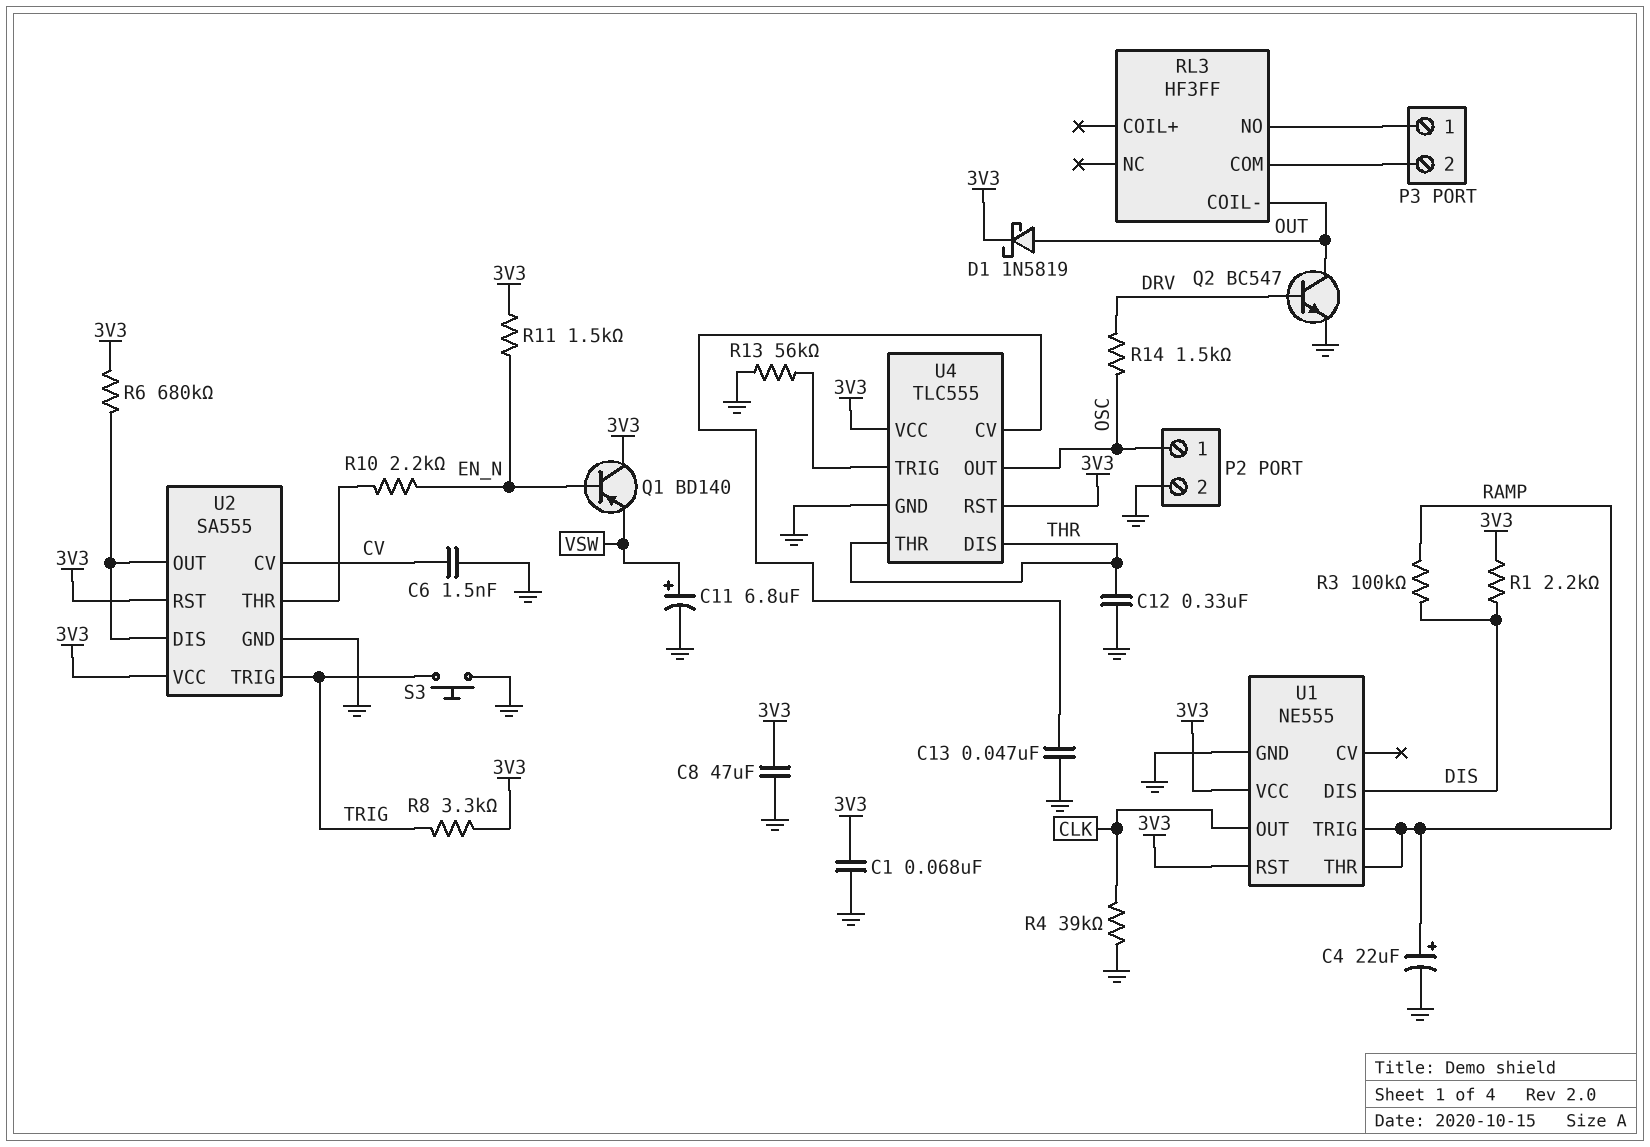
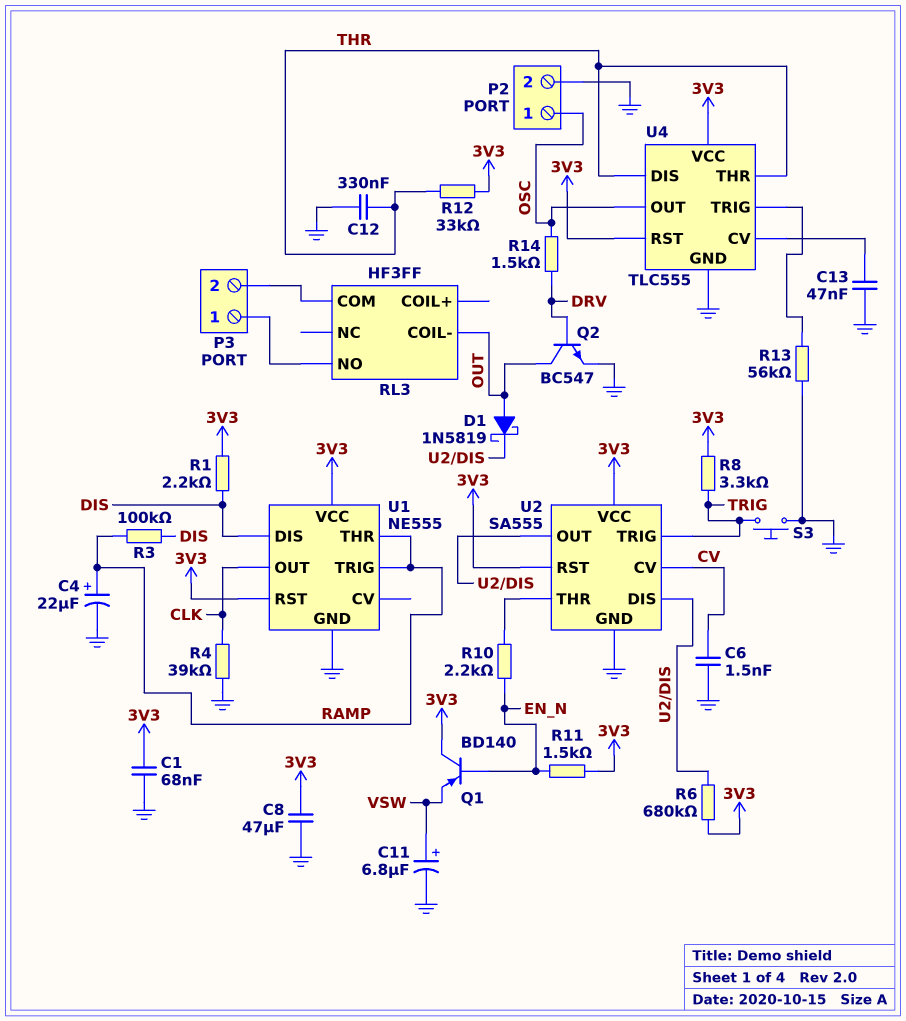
D1: schottky 1N5819 (A OUT, K 3V3) -> schottky 1N5819 (A OUT, K U2/DIS)
R12: none -> 33k (3V3, THR)

